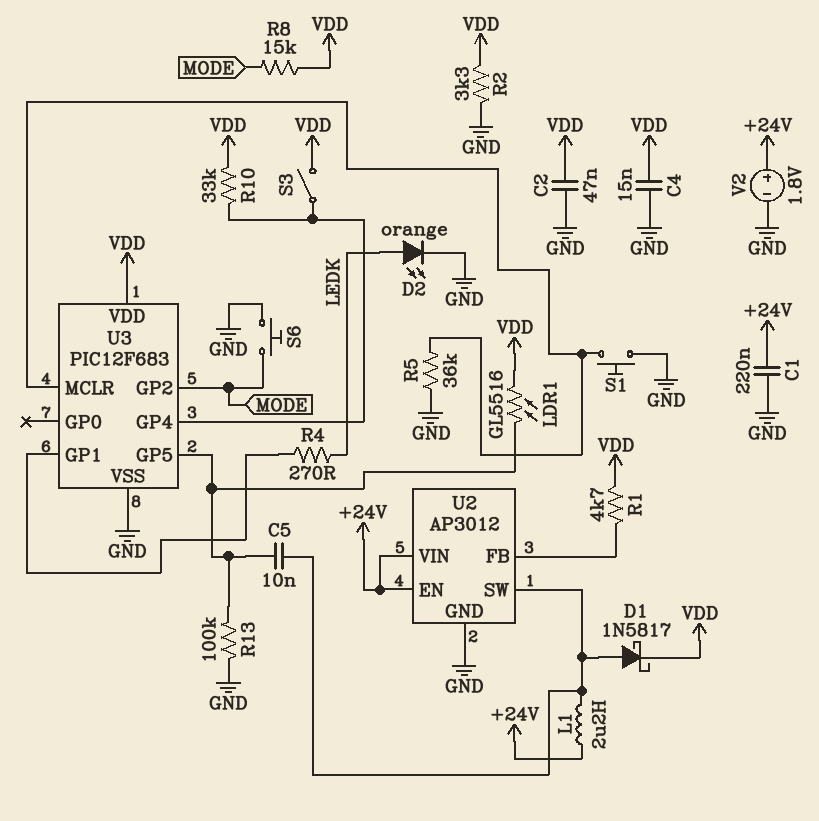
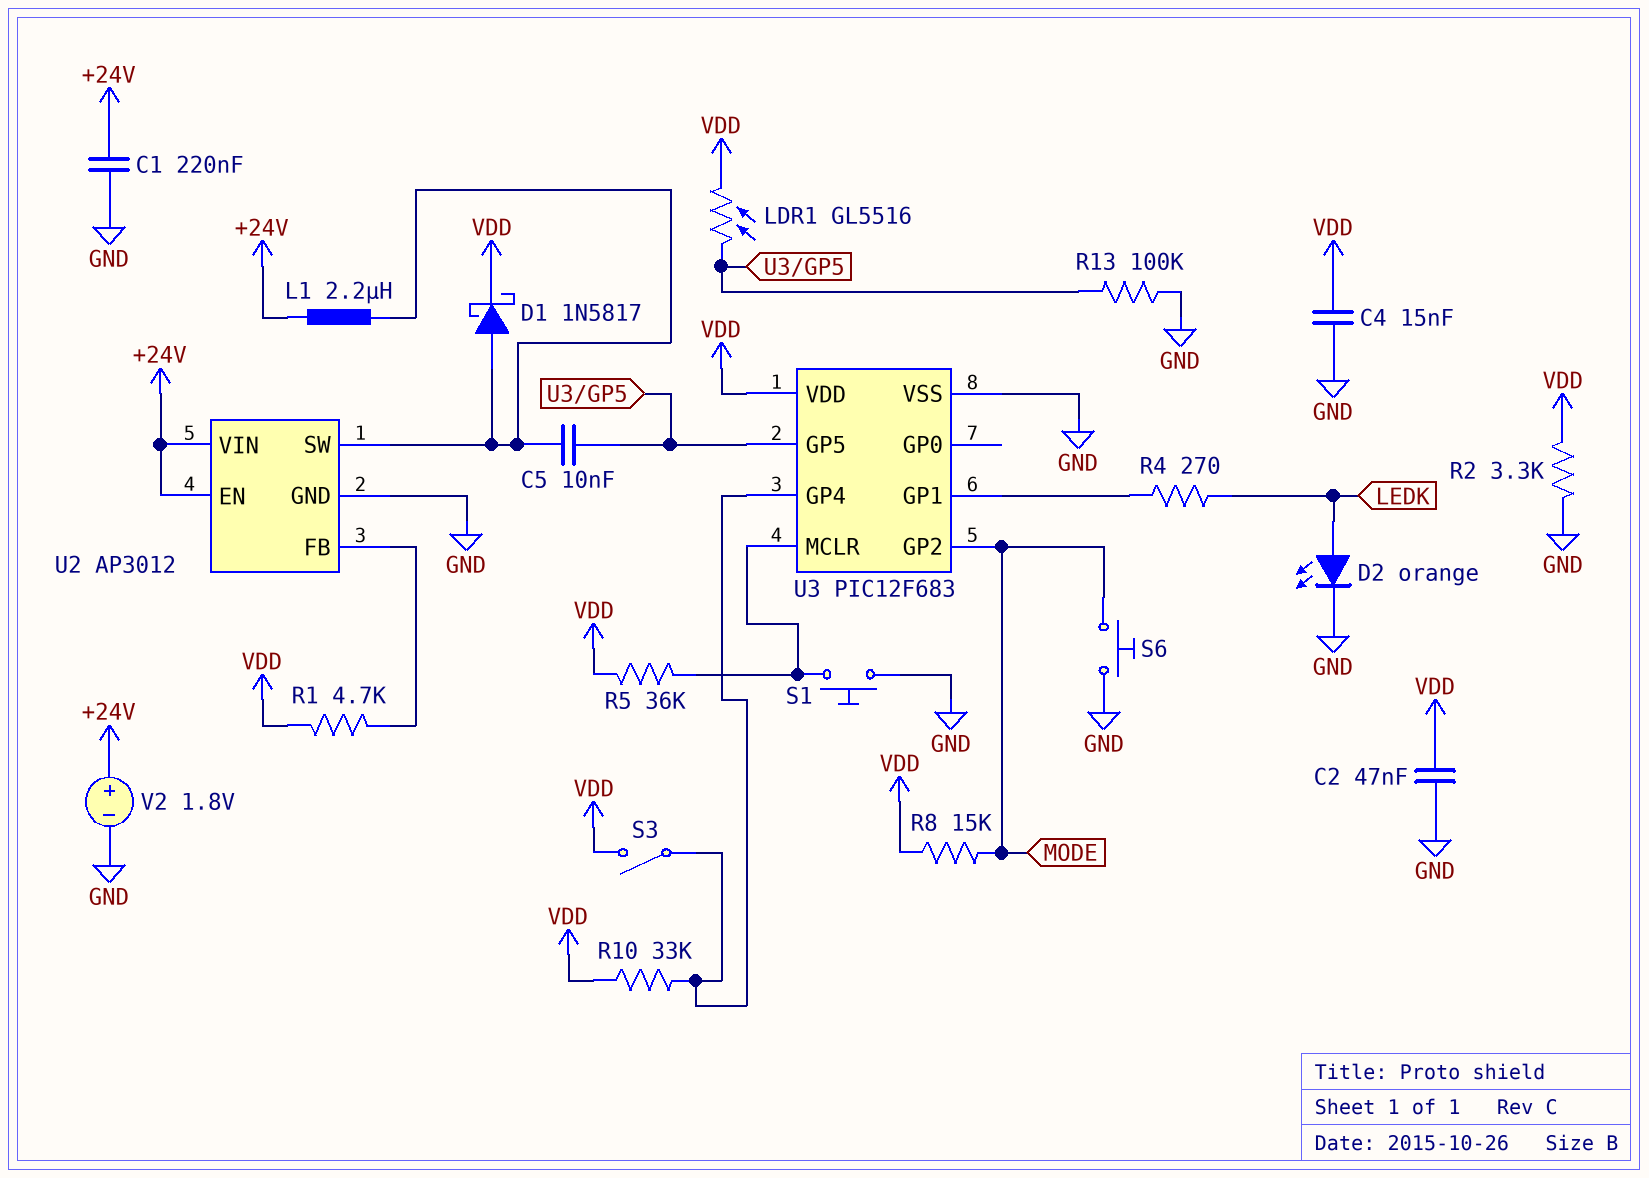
R5: 36k (GND, U3/MCLR) -> 36k (U3/MCLR, VDD)

